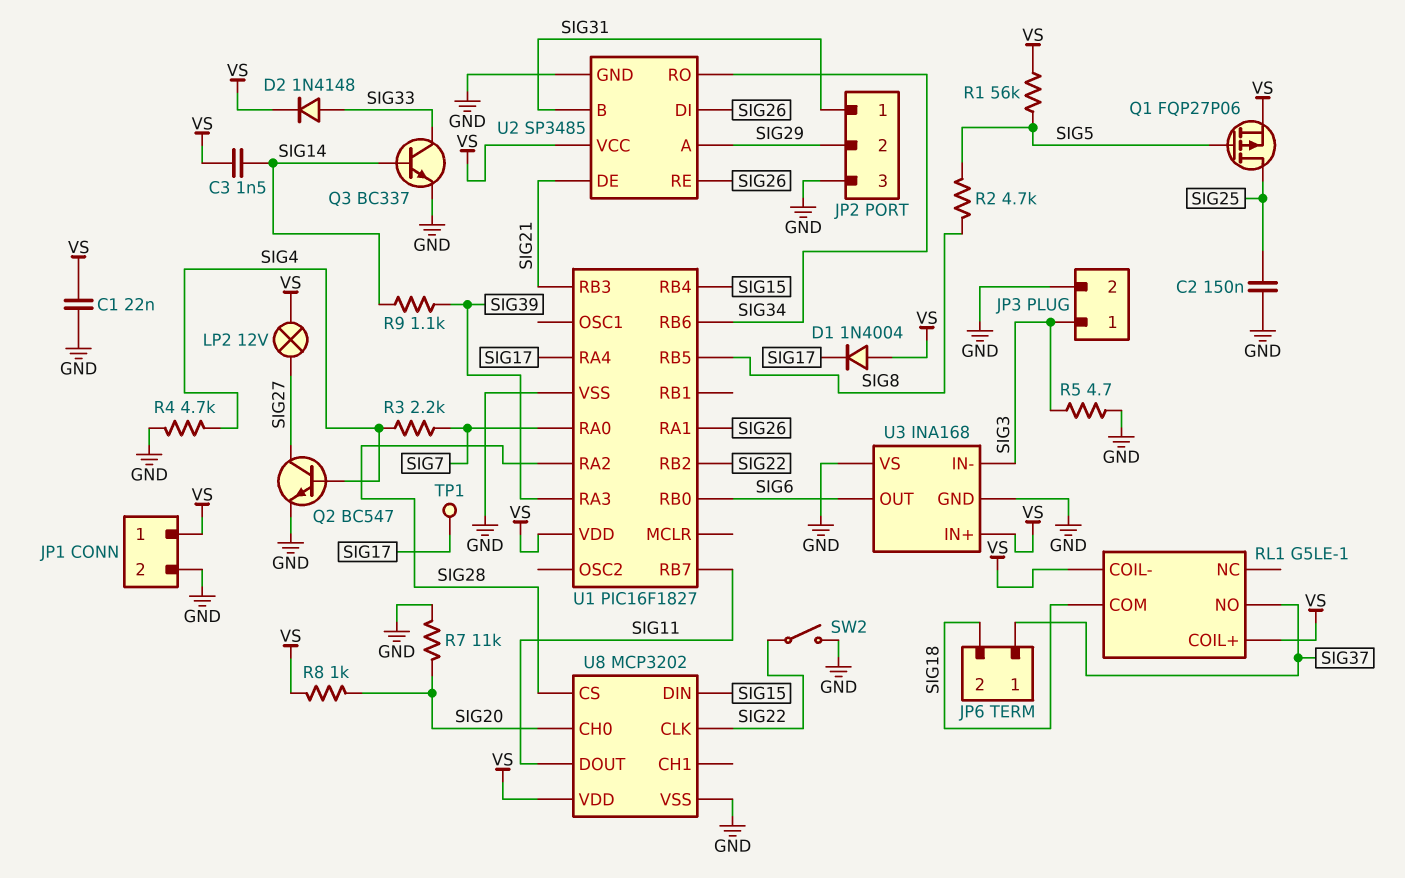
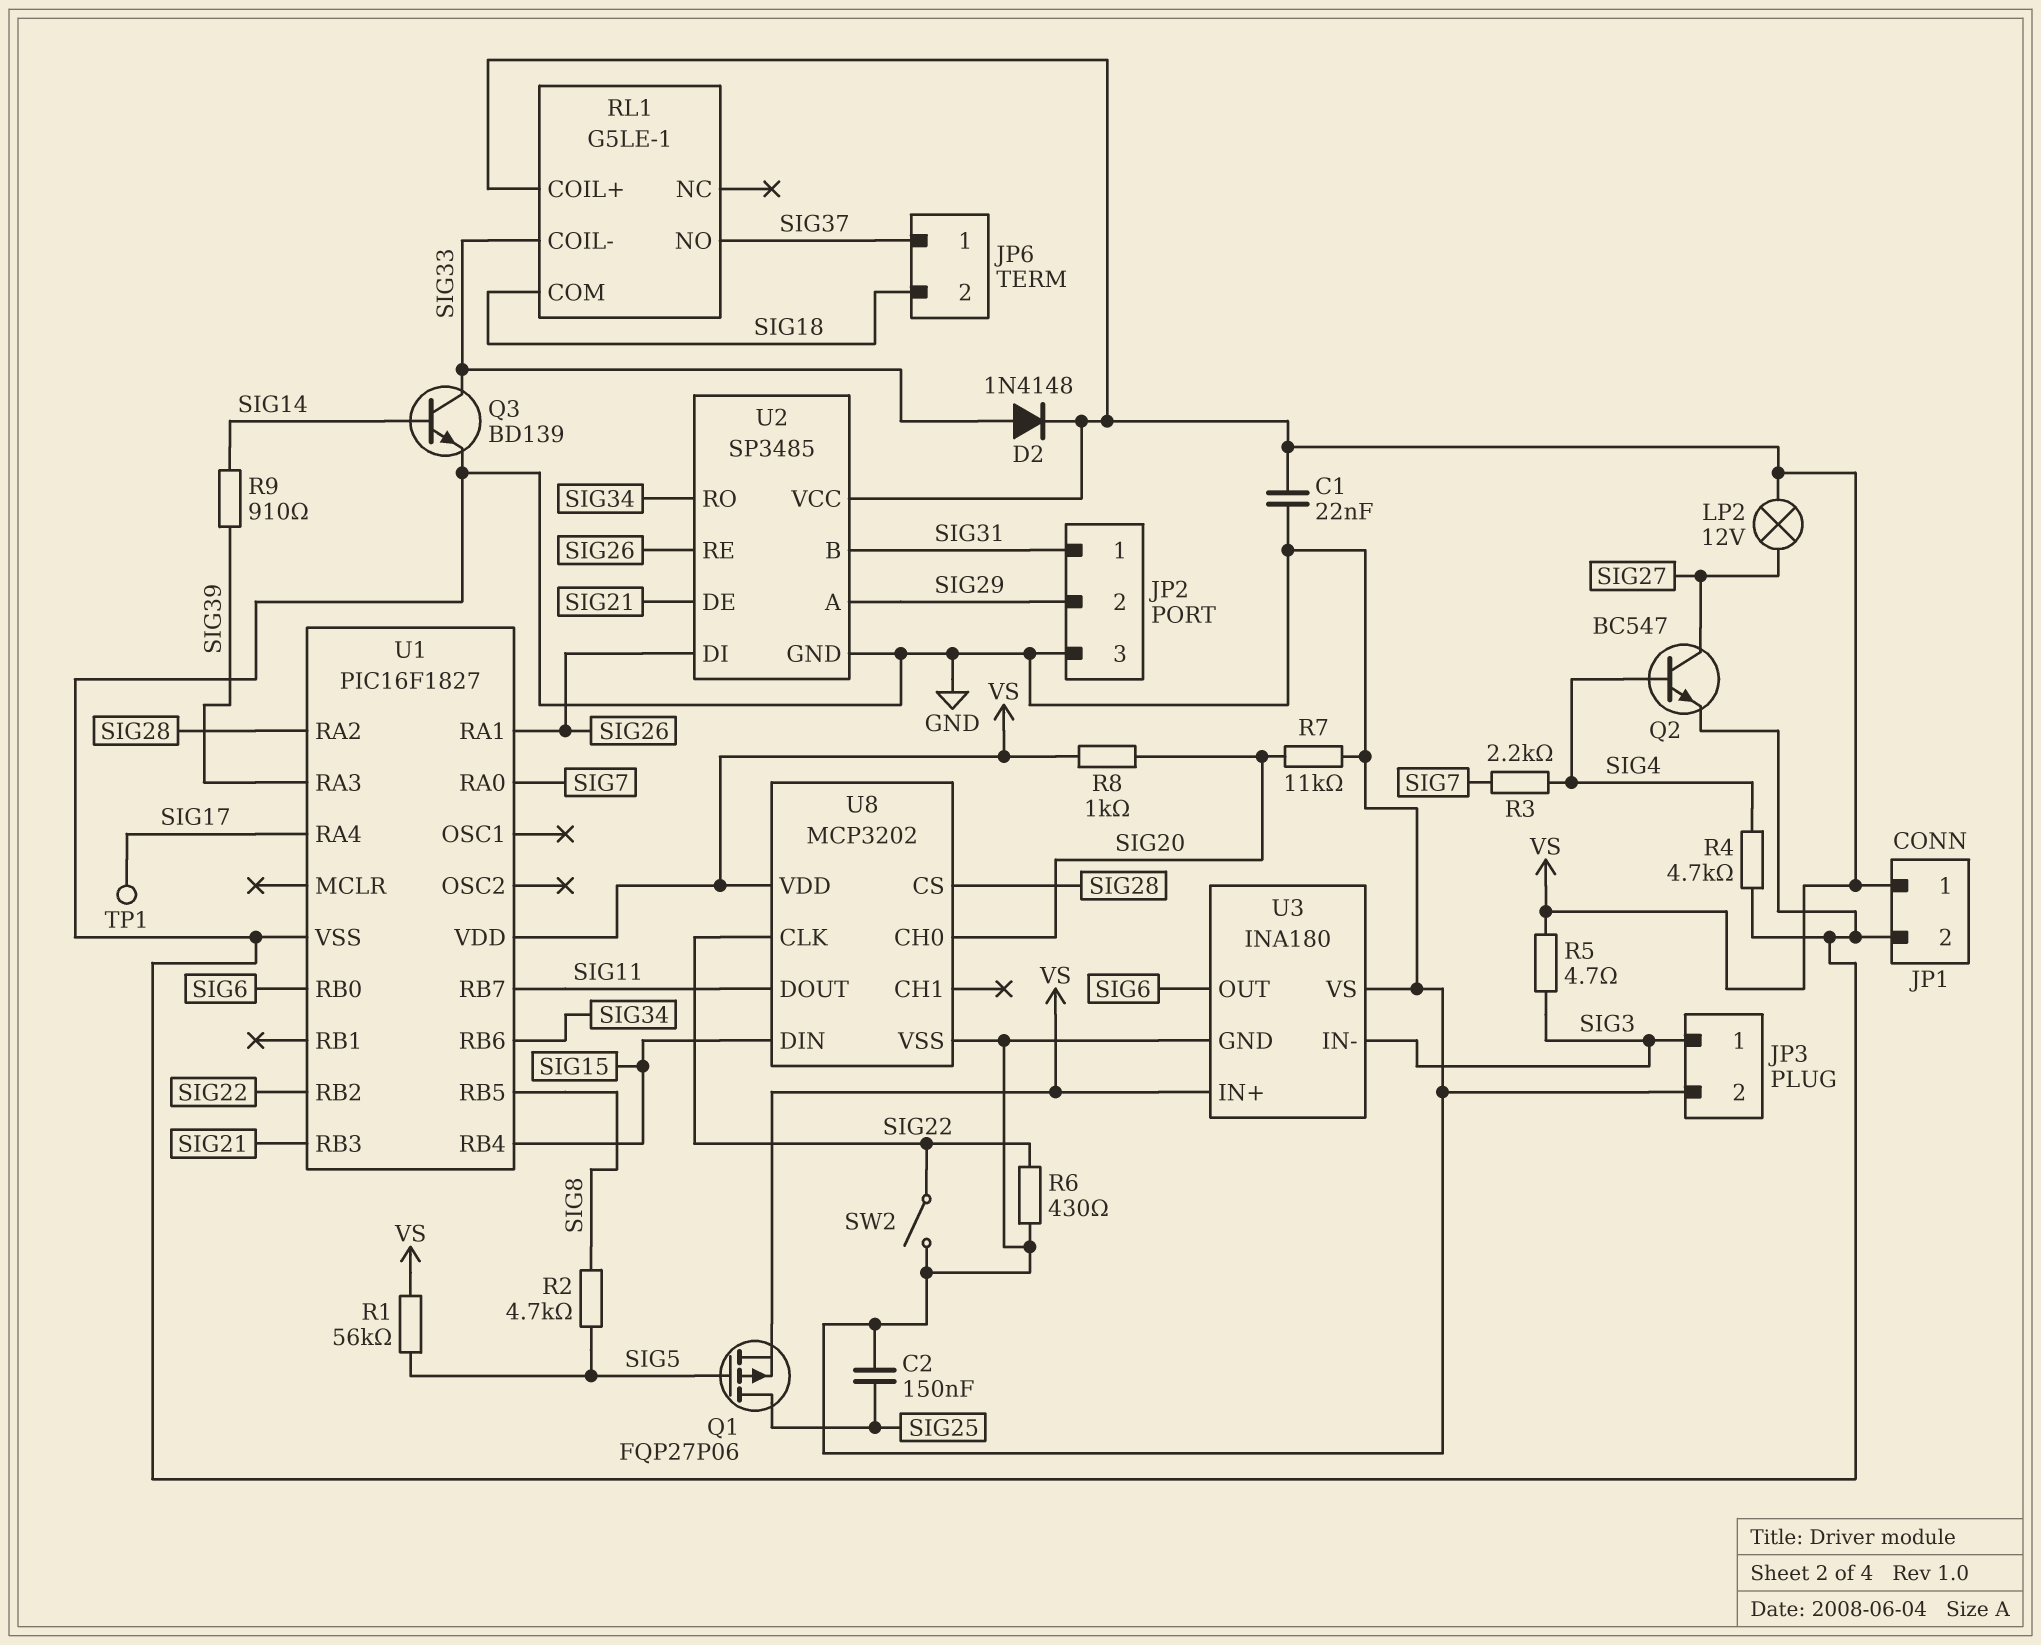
C3: 1.5nF (SIG14, VS) -> none
D1: diode 1N4004 (A VS, K SIG17) -> none
Q3: NPN BC337 (B SIG14, C SIG33, E GND) -> NPN BD139 (B SIG14, C SIG33, E GND)
R5: 4.7 (GND, SIG3) -> 4.7 (SIG3, VS)
R6: none -> 430 (GND, SIG22)
R9: 1.1k (SIG14, SIG39) -> 910 (SIG14, SIG39)
RL1 pin COIL-: VS -> SIG33
U3: INA168 -> INA180

